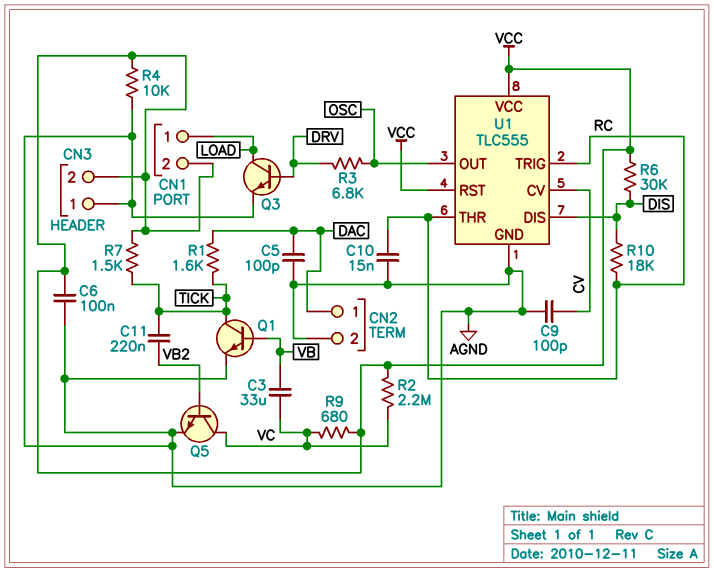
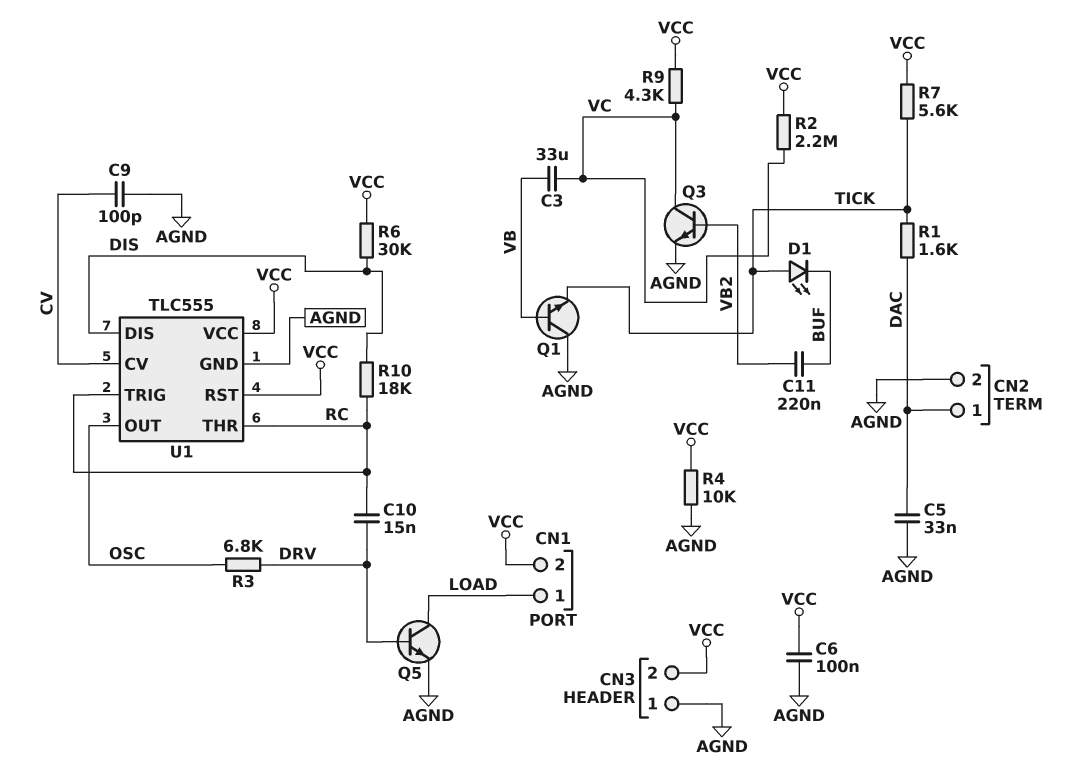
C5: 100pF (AGND, DAC) -> 33nF (AGND, DAC)
C10: 15nF (AGND, RC) -> 15nF (DRV, RC)
C11: 220nF (TICK, VB2) -> 220nF (BUF, VB2)
D1: none -> LED (A TICK, K BUF)
Q1: NPN (B VB, C TICK, E AGND) -> NPN (B VB, C AGND, E TICK)
Q3: NPN (B DRV, C LOAD, E AGND) -> NPN (B VB2, C VC, E AGND)
Q5: NPN (B VB2, C VC, E AGND) -> NPN (B DRV, C LOAD, E AGND)
R7: 1.5k (TICK, VCC) -> 5.6k (TICK, VCC)
R9: 680 (VC, VCC) -> 4.3k (VC, VCC)

